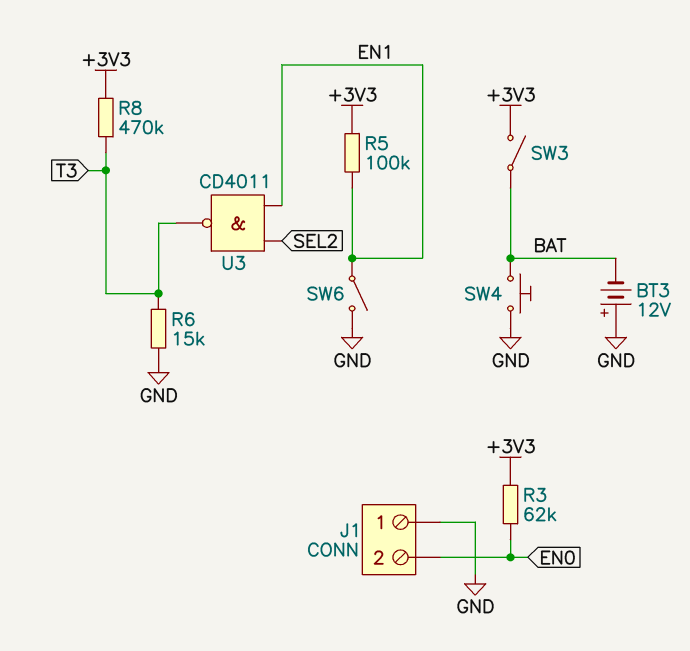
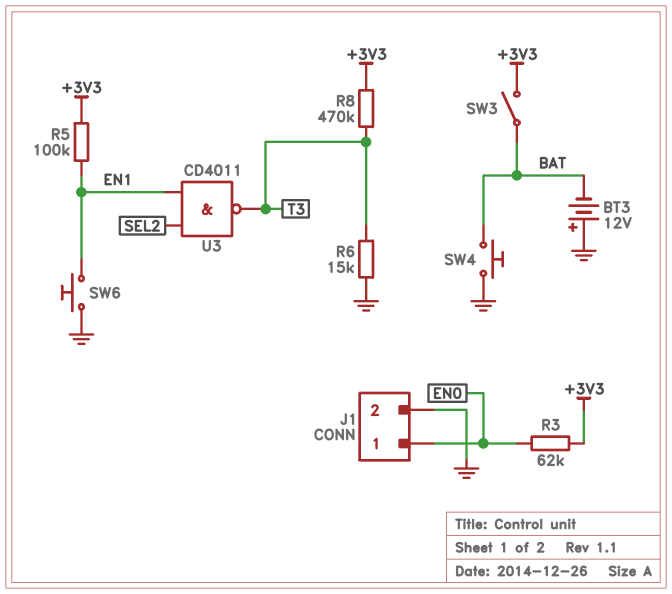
J1 pin 1: GND -> EN0
J1 pin 2: EN0 -> GND
SW6: switch (EN1, GND) -> button (EN1, GND)

